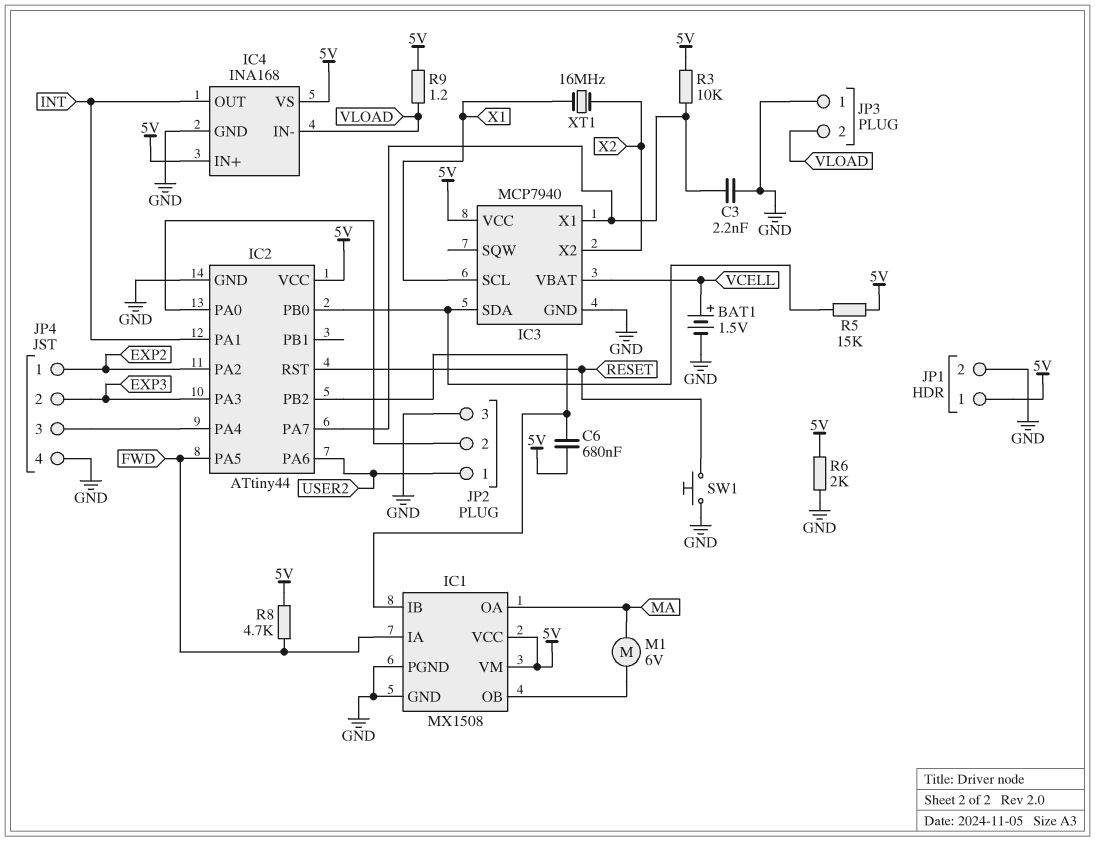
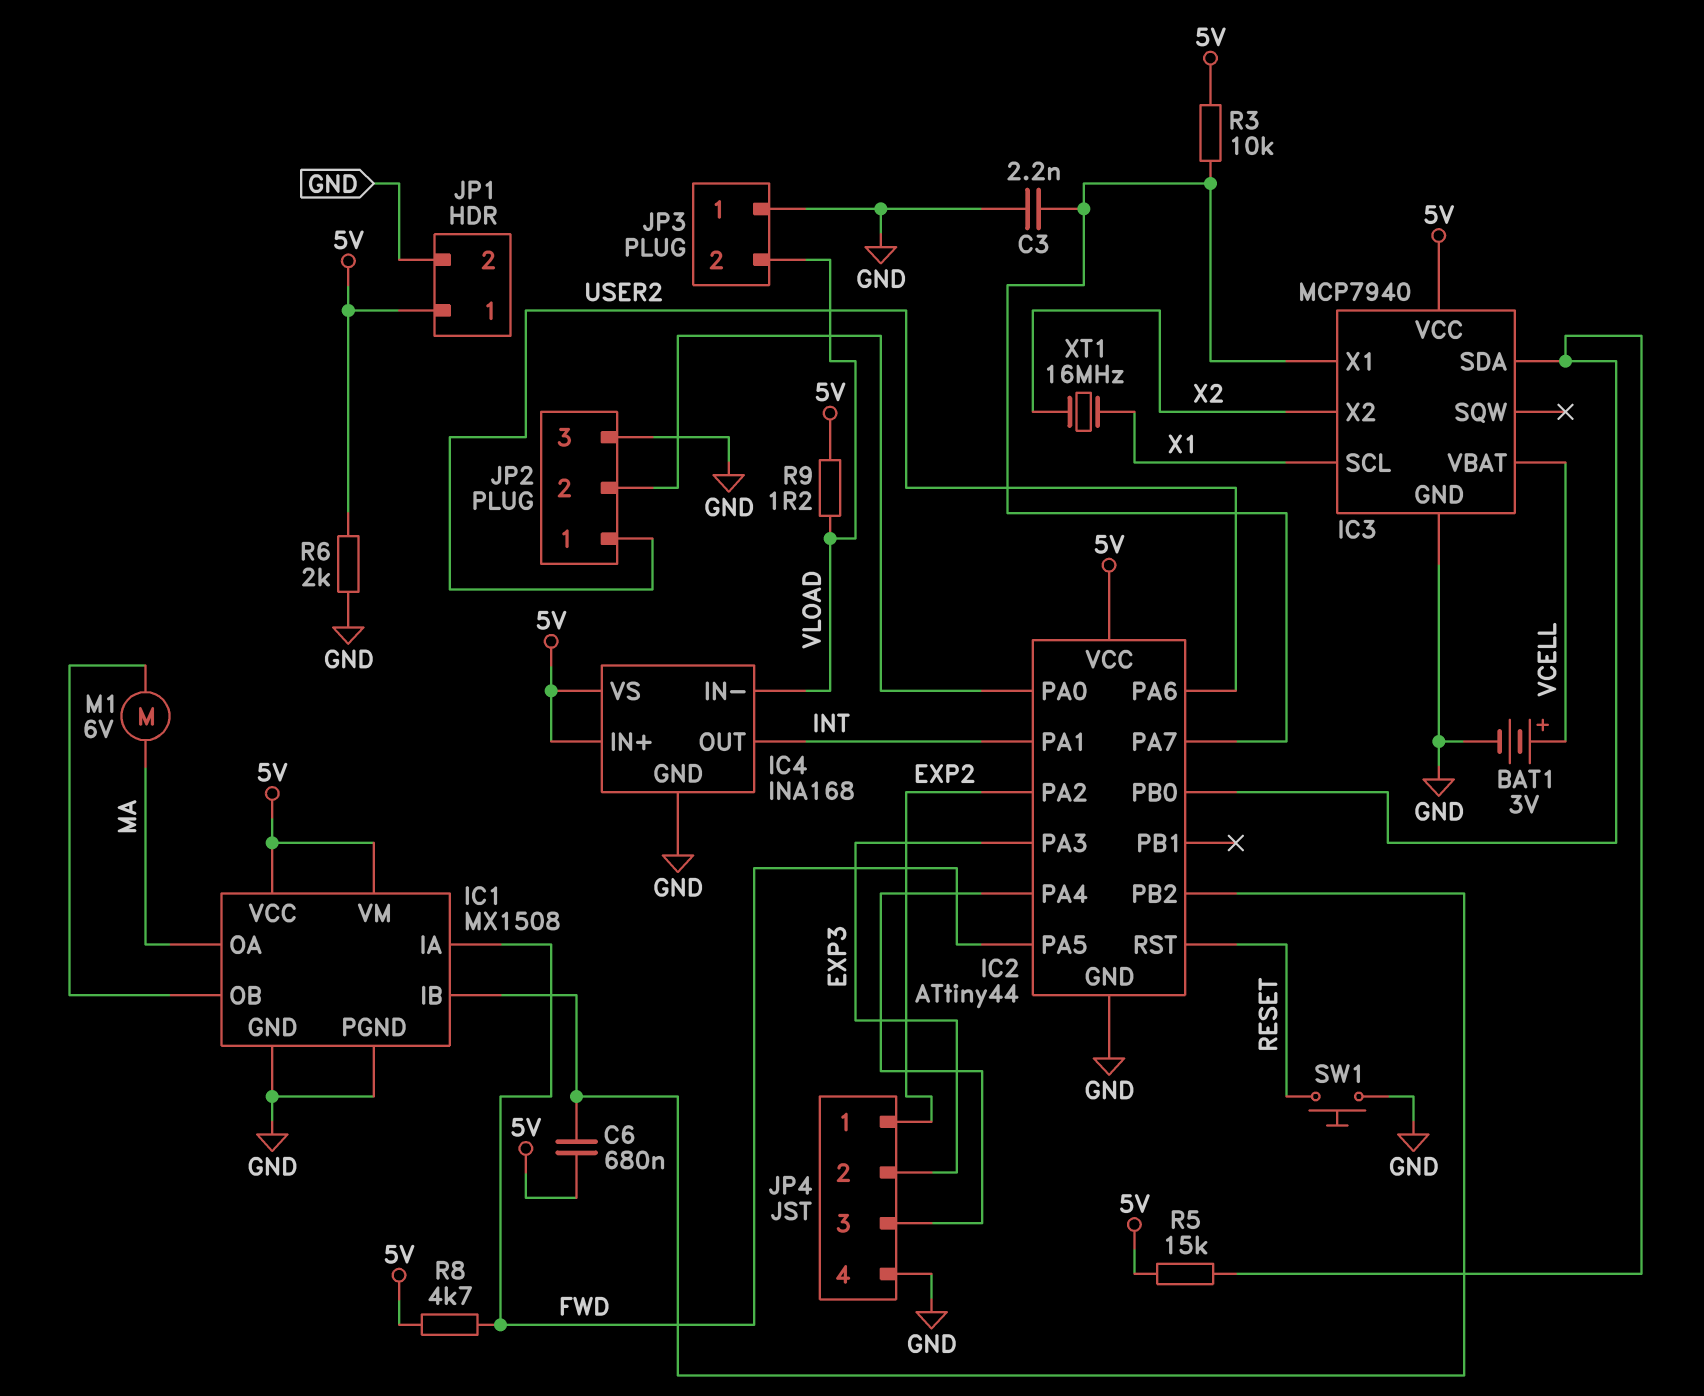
BAT1: 1.5V (plus VCELL, minus GND) -> 3V (plus VCELL, minus GND)

